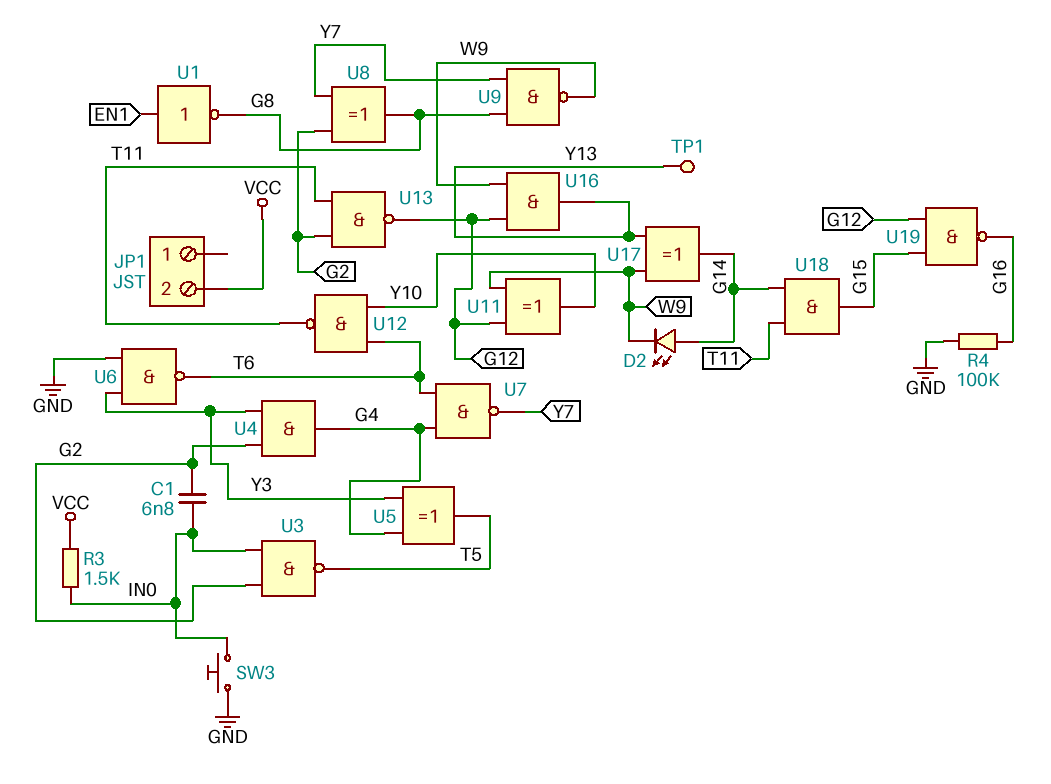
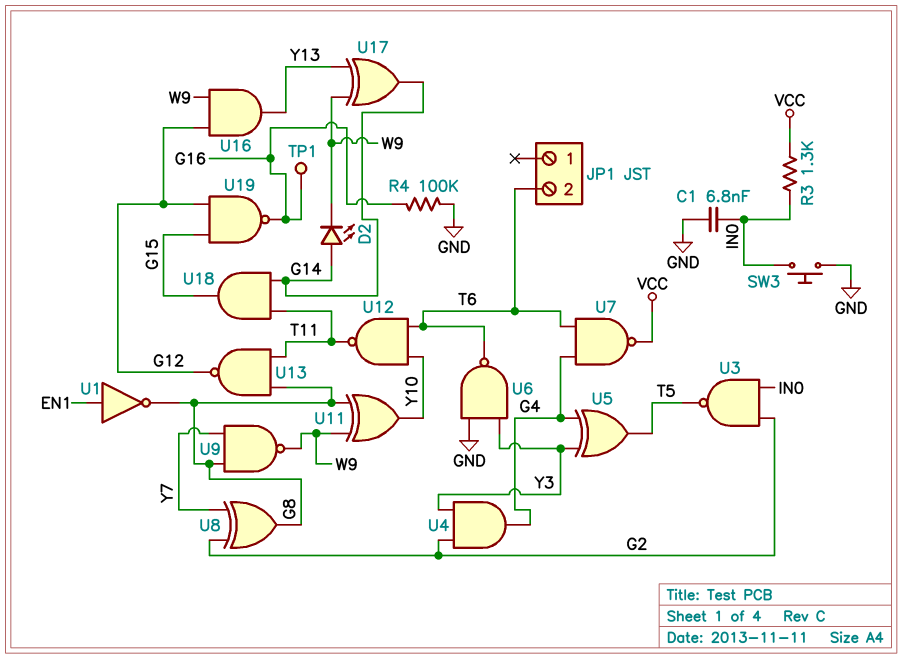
C1: 6.8nF (G2, IN0) -> 6.8nF (GND, IN0)
JP1 pin 2: VCC -> T6
R3: 1.5k (IN0, VCC) -> 1.3k (IN0, VCC)
TP1: test point (Y13) -> test point (G16)
U7: NAND (in G4, in T6, out Y7) -> NAND (in G4, in T6, out VCC)
U11: XOR (in G12, in W9, out Y10) -> XOR (in G8, in W9, out Y10)
U13: NAND (in G2, in T11, out G12) -> NAND (in G8, in T11, out G12)

